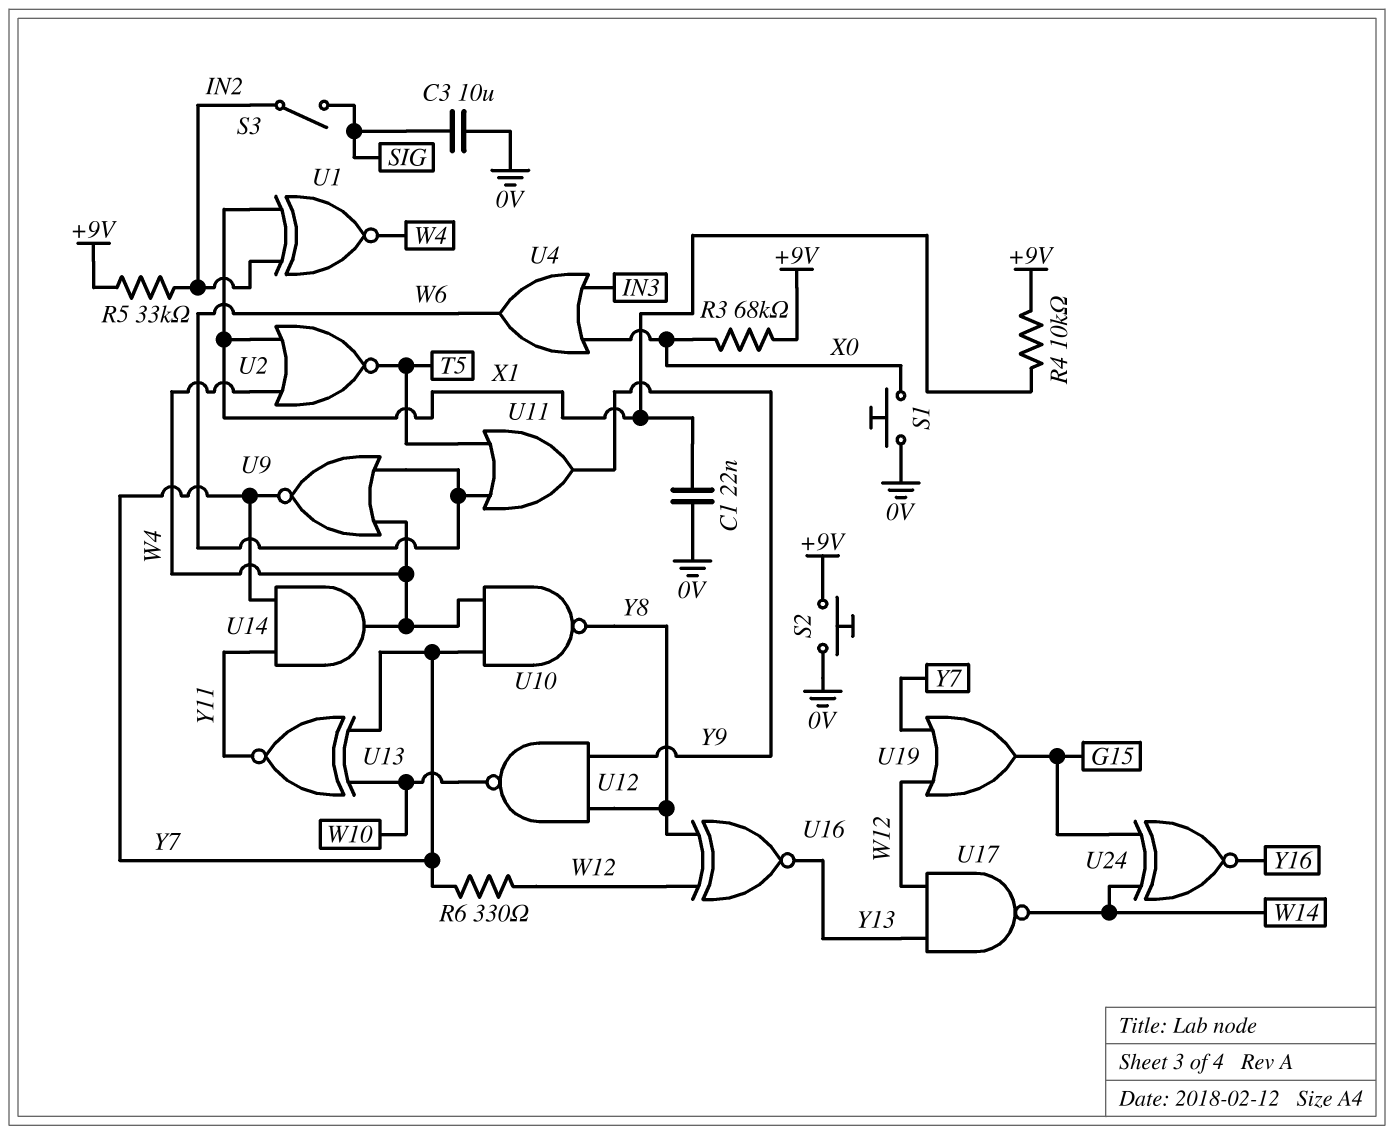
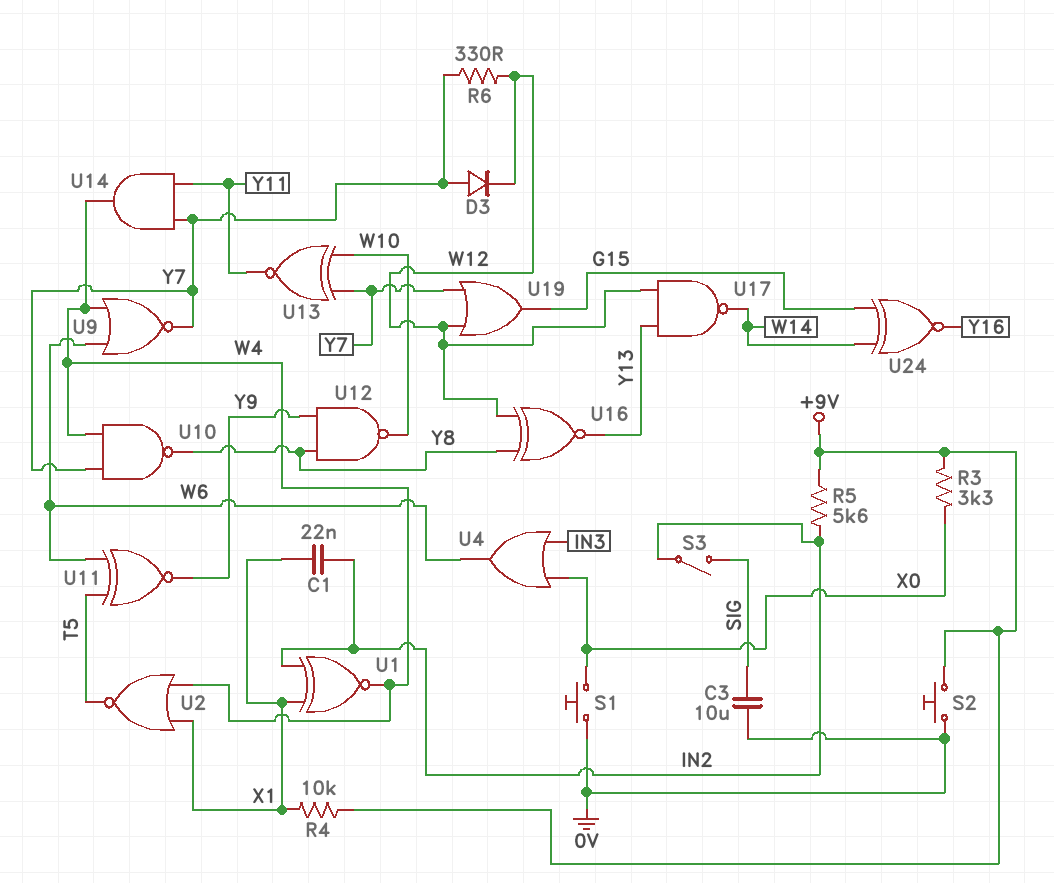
C1: 22nF (0V, X1) -> 22nF (IN2, X1)
D3: none -> diode (A Y7, K W12)
R3: 68k (+9V, X0) -> 3.3k (+9V, X0)
R5: 33k (+9V, IN2) -> 5.6k (+9V, IN2)
U11: OR (in T5, in W6, out Y9) -> XNOR (in T5, in W6, out Y9)

